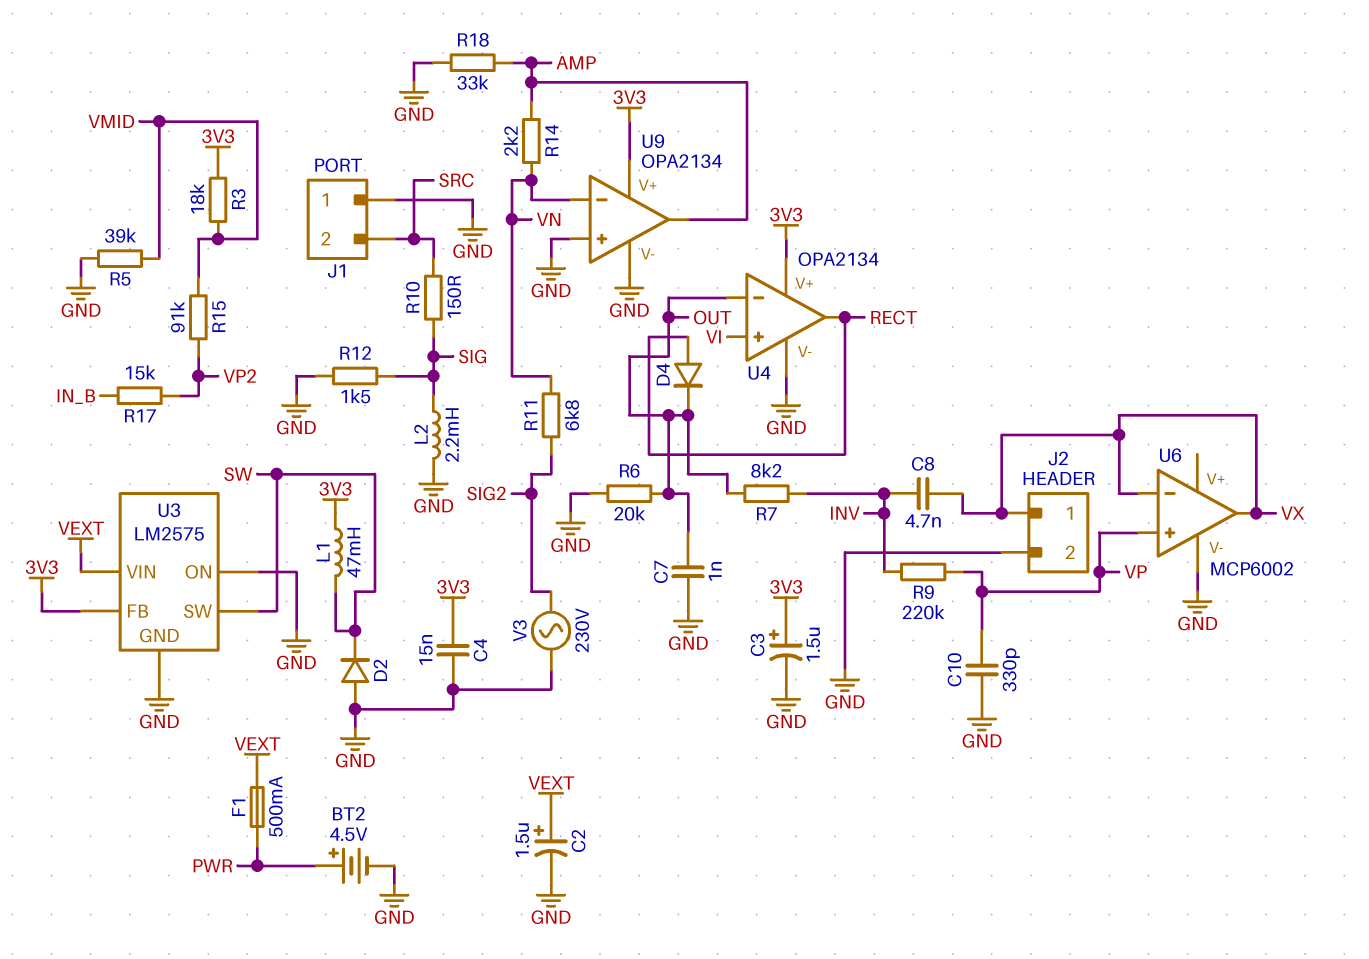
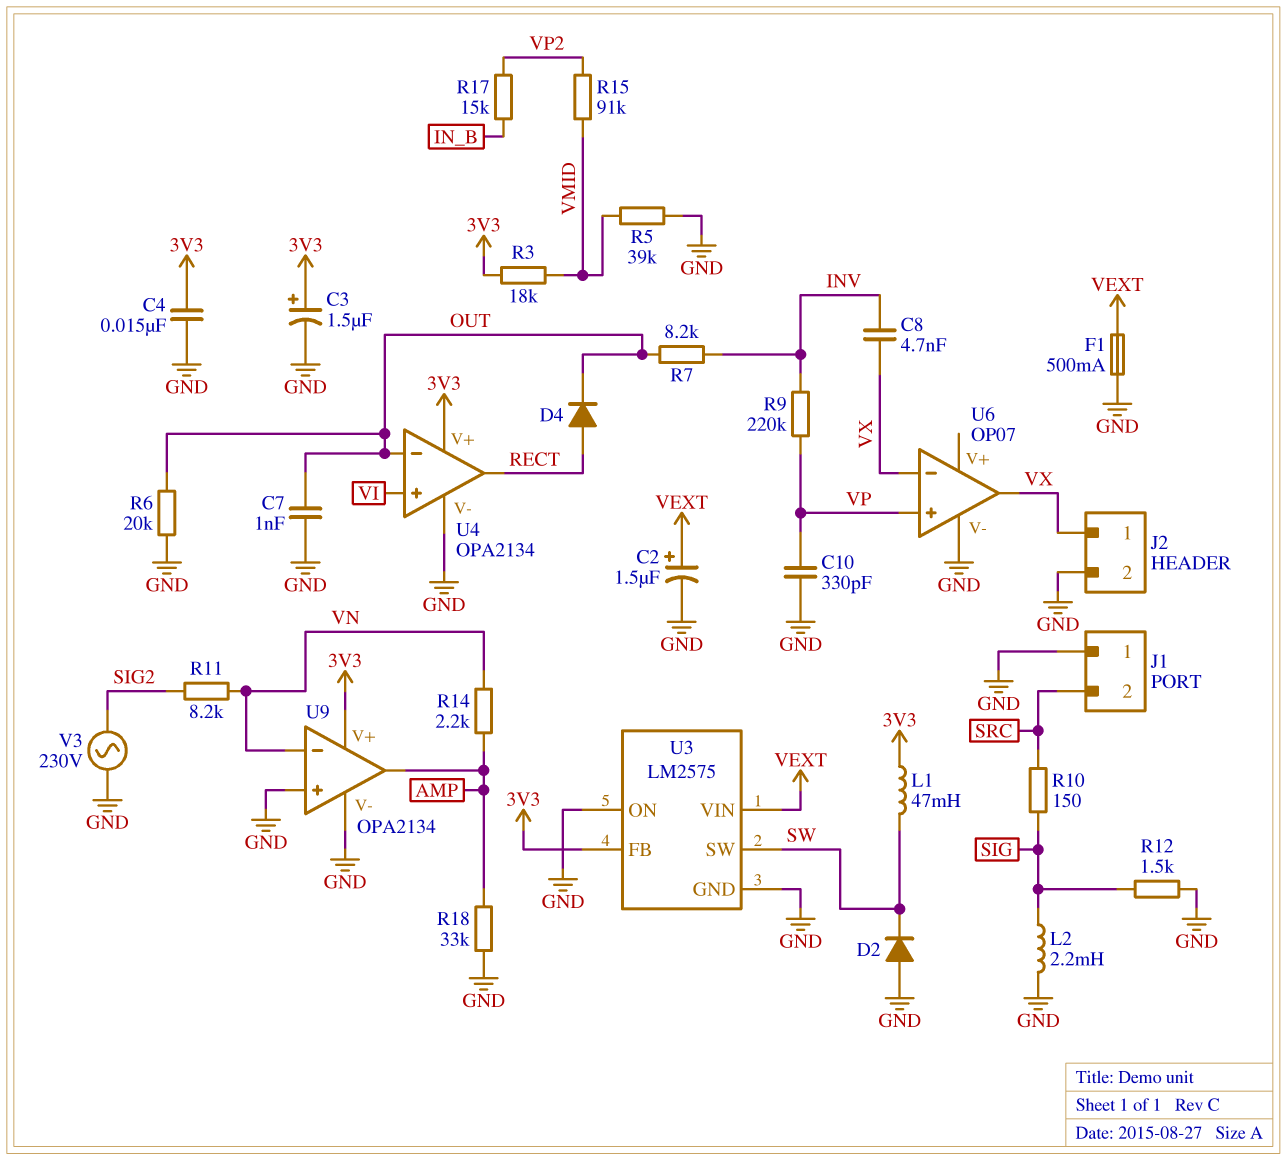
BT2: 4.5V (plus PWR, minus GND) -> none
F1: 500mA (PWR, VEXT) -> 500mA (GND, VEXT)
R11: 6.8k (SIG2, VN) -> 8.2k (SIG2, VN)
U6: MCP6002 -> OP07

